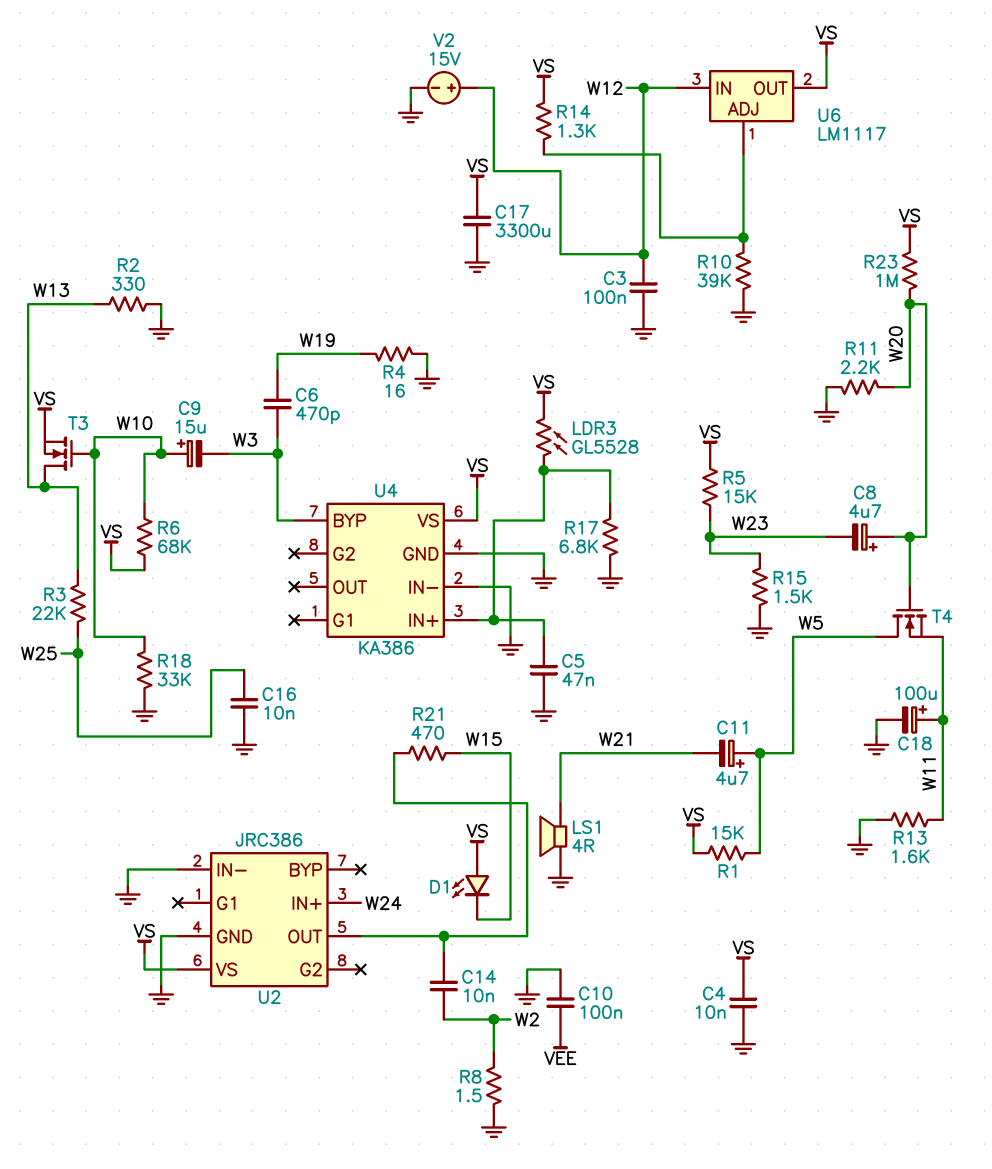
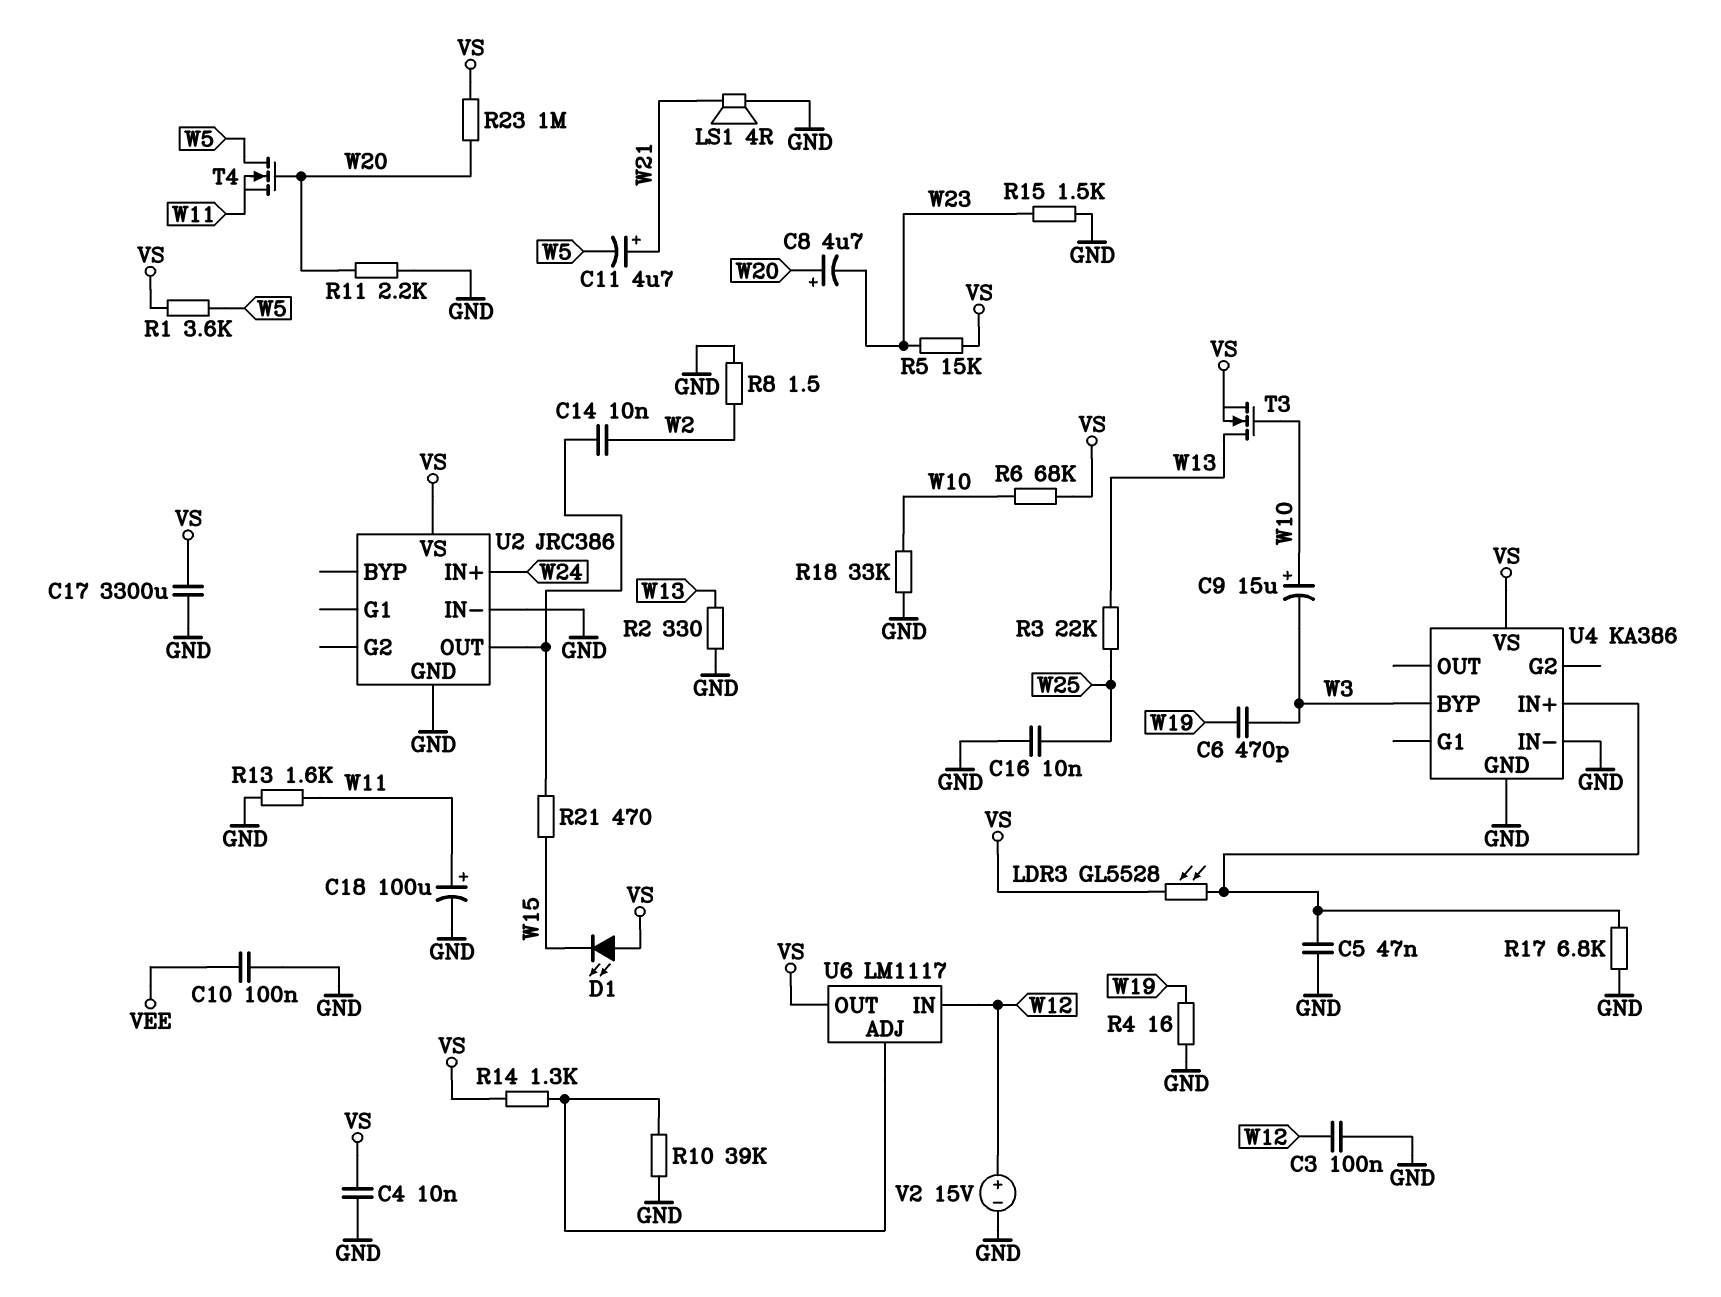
C11: 4.7uF (plus W5, minus W21) -> 4.7uF (plus W21, minus W5)
R1: 15k (VS, W5) -> 3.6k (VS, W5)

